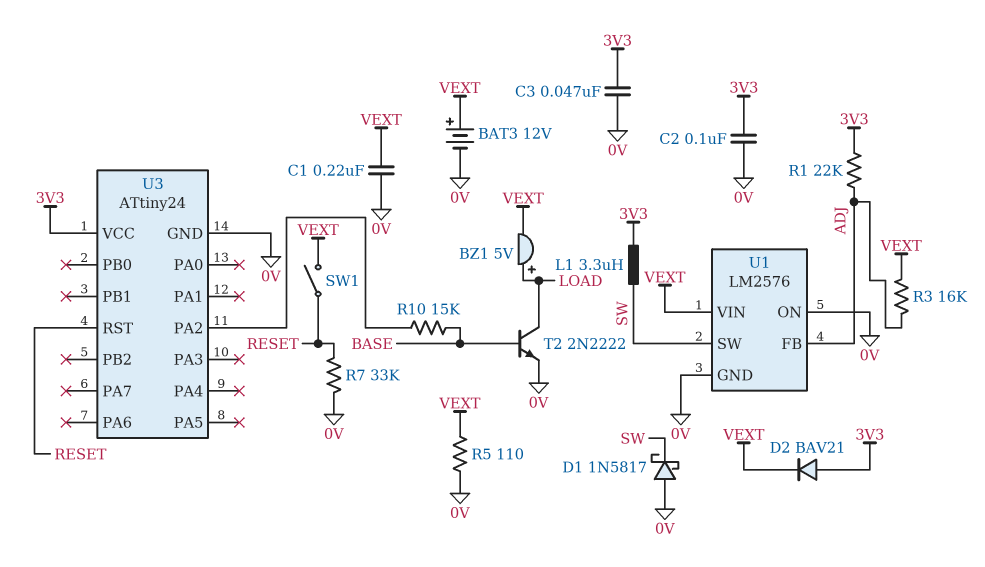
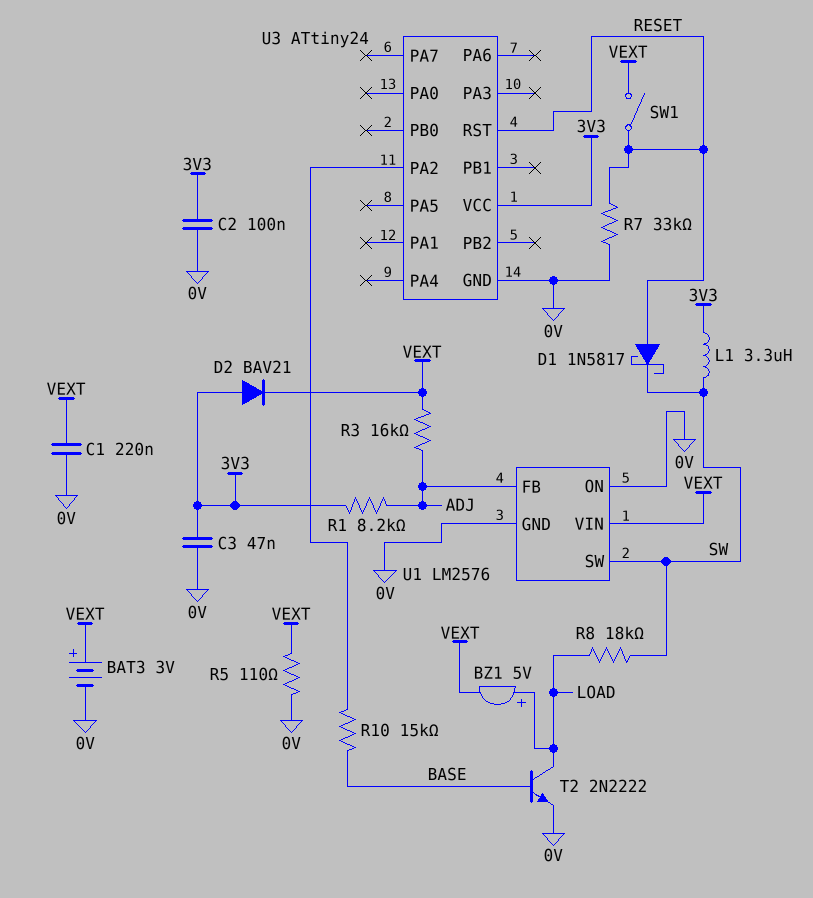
BAT3: 12V (plus VEXT, minus 0V) -> 3V (plus VEXT, minus 0V)
D1: schottky 1N5817 (A 0V, K SW) -> schottky 1N5817 (A RESET, K SW)
R1: 22k (3V3, ADJ) -> 8.2k (3V3, ADJ)
R8: none -> 18k (LOAD, SW)

